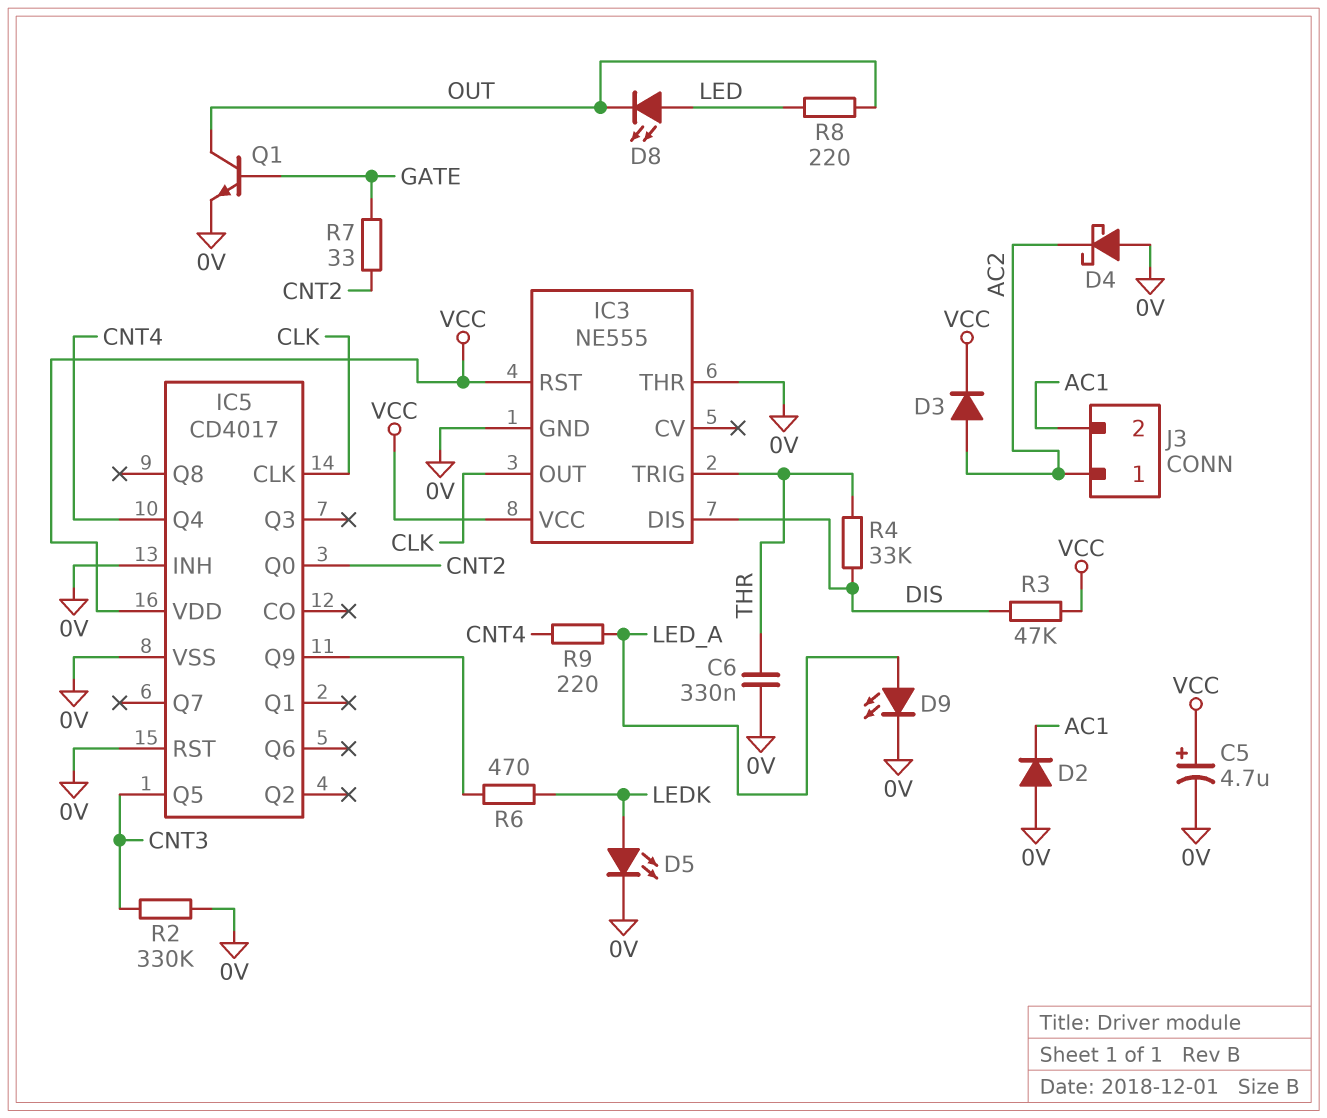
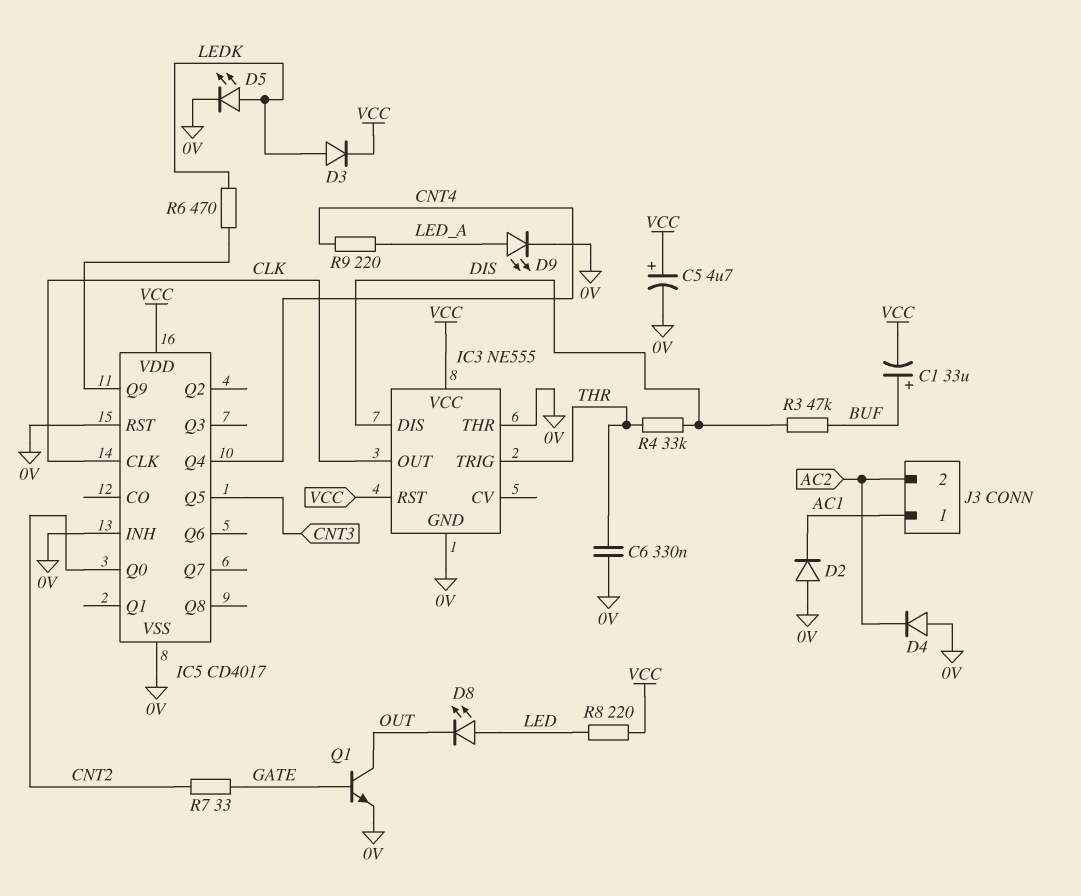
C1: none -> 33uF (plus BUF, minus VCC)
D3: diode (A AC2, K VCC) -> diode (A LEDK, K VCC)
D4: schottky (A 0V, K AC2) -> diode (A 0V, K AC2)
J3 pin 1: AC2 -> AC1
J3 pin 2: AC1 -> AC2
R2: 330k (0V, CNT3) -> none
R3: 47k (DIS, VCC) -> 47k (BUF, DIS)
R8: 220 (LED, OUT) -> 220 (LED, VCC)

